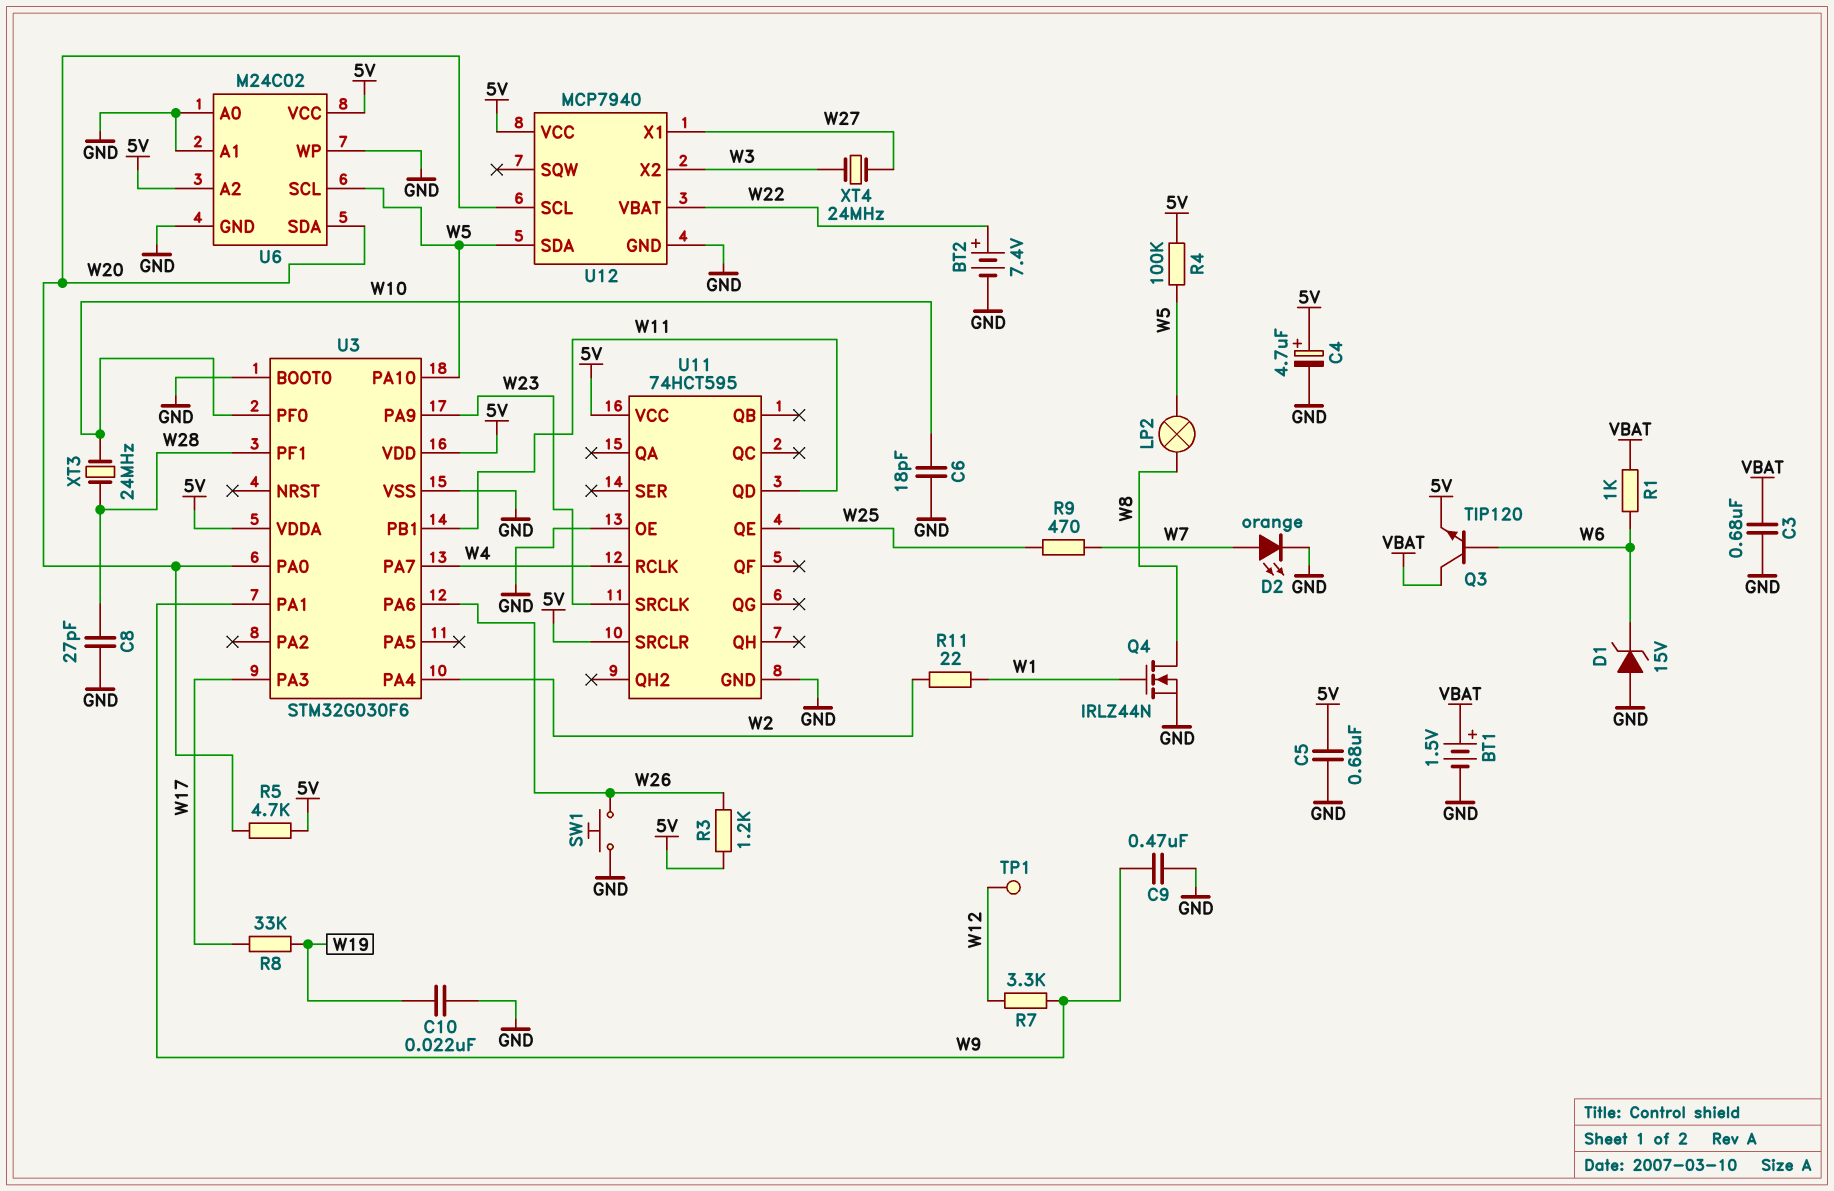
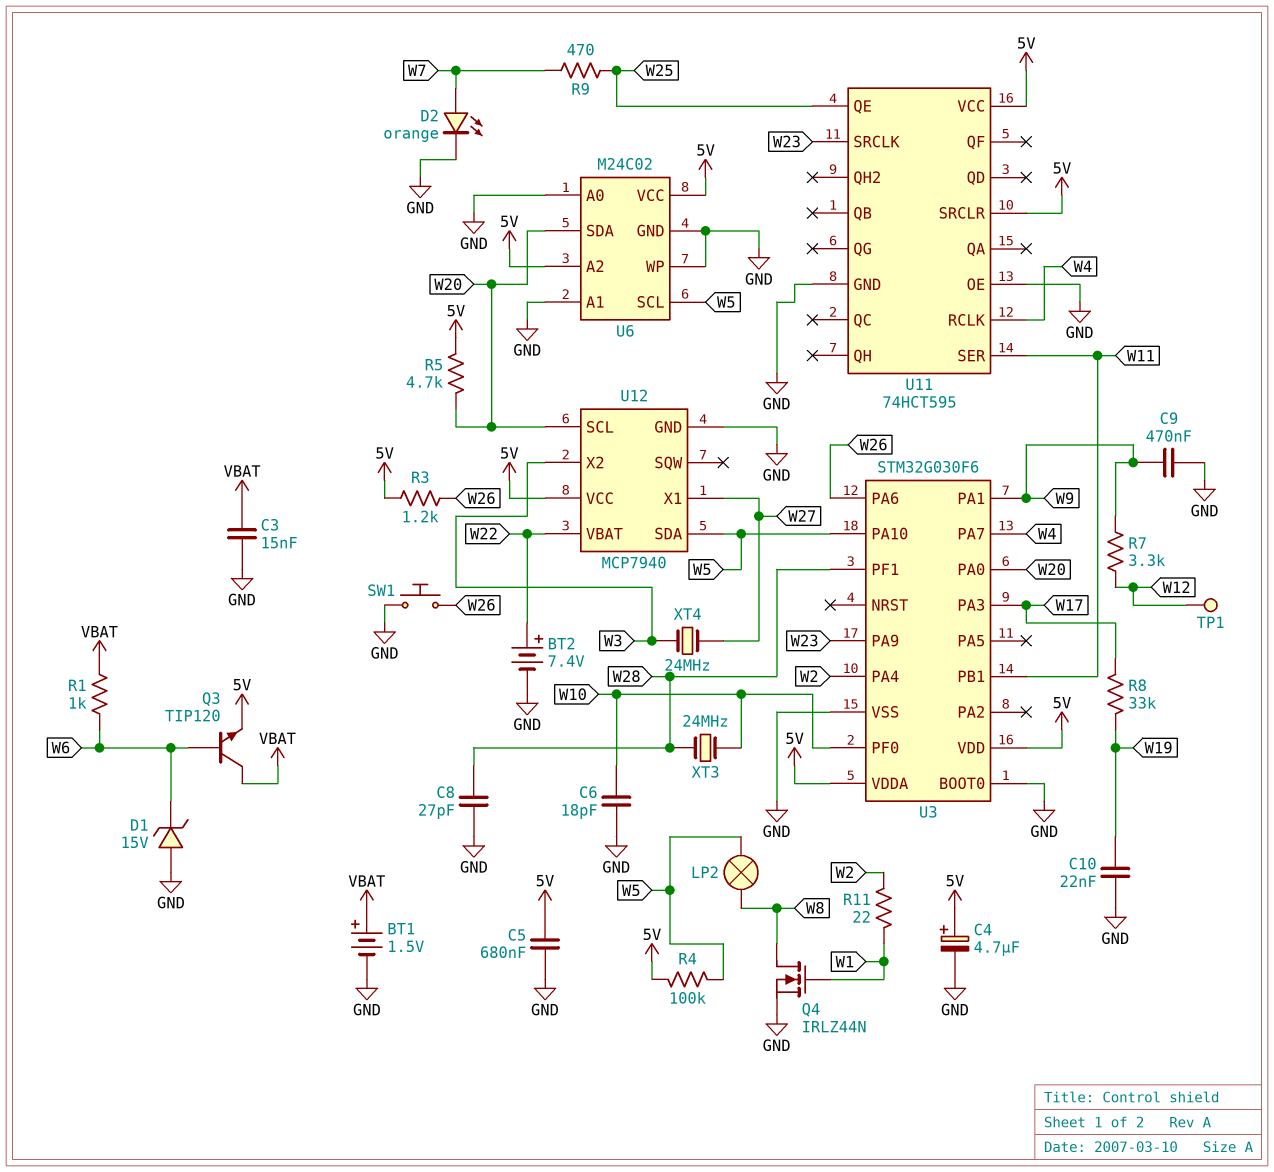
C3: 680nF (GND, VBAT) -> 15nF (GND, VBAT)
U11 pin QD: W11 -> none
U11 pin SER: none -> W11

